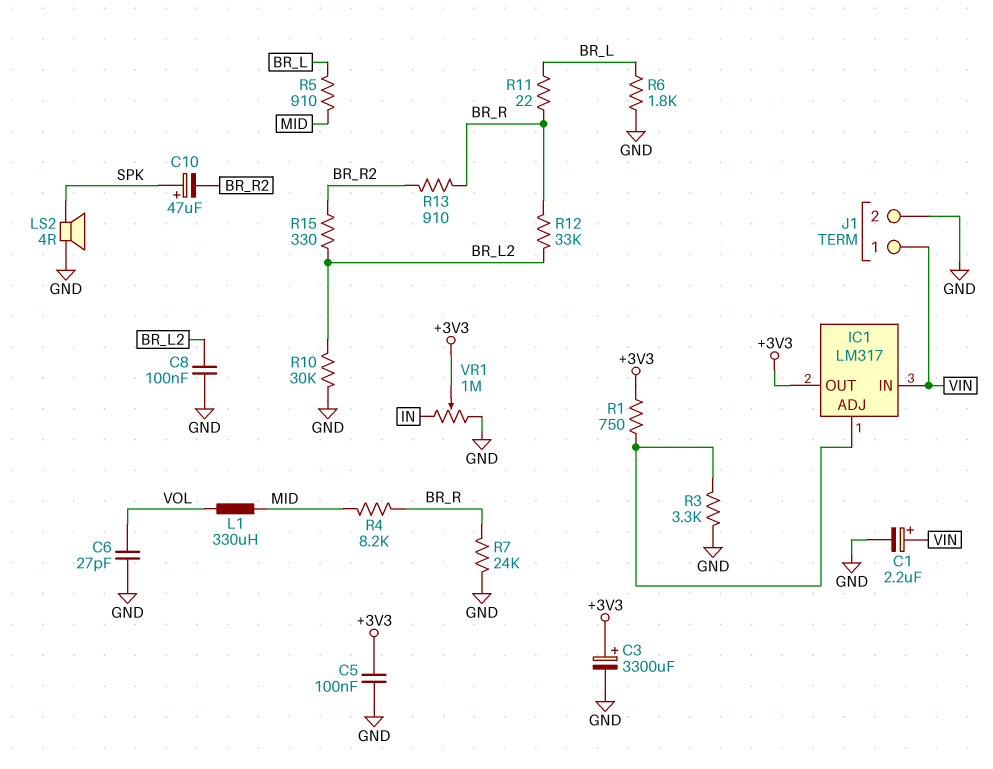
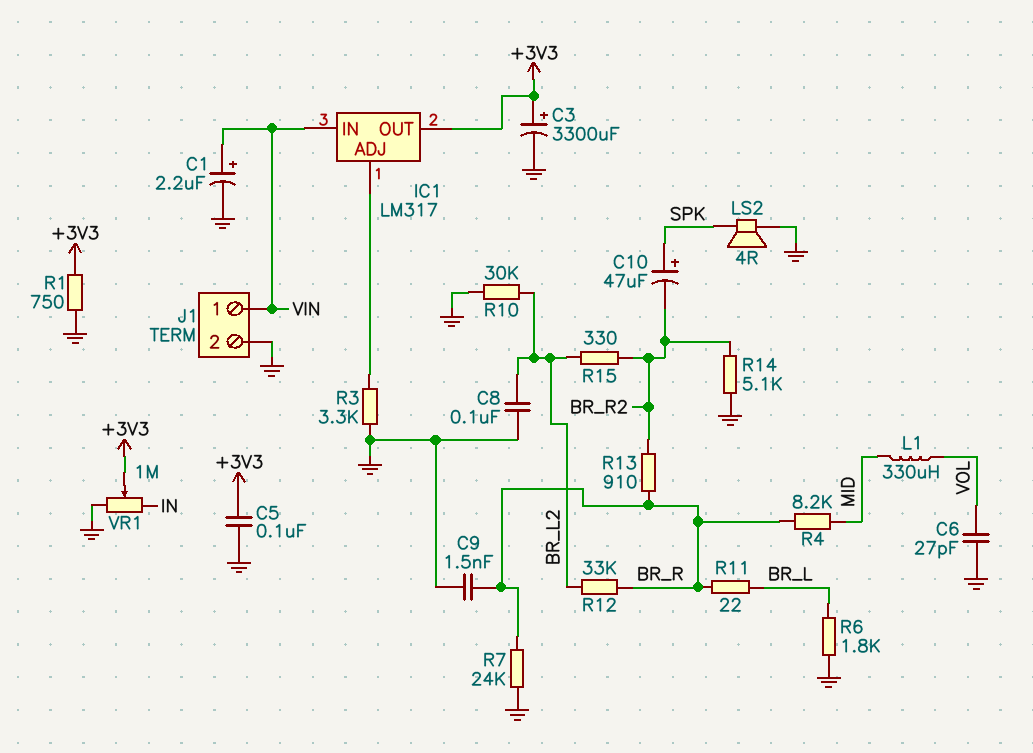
C9: none -> 1.5nF (BR_R, GND)
R1: 750 (+3V3, IC1/ADJ) -> 750 (+3V3, GND)
R5: 910 (BR_L, MID) -> none
R14: none -> 5.1k (BR_R2, GND)

